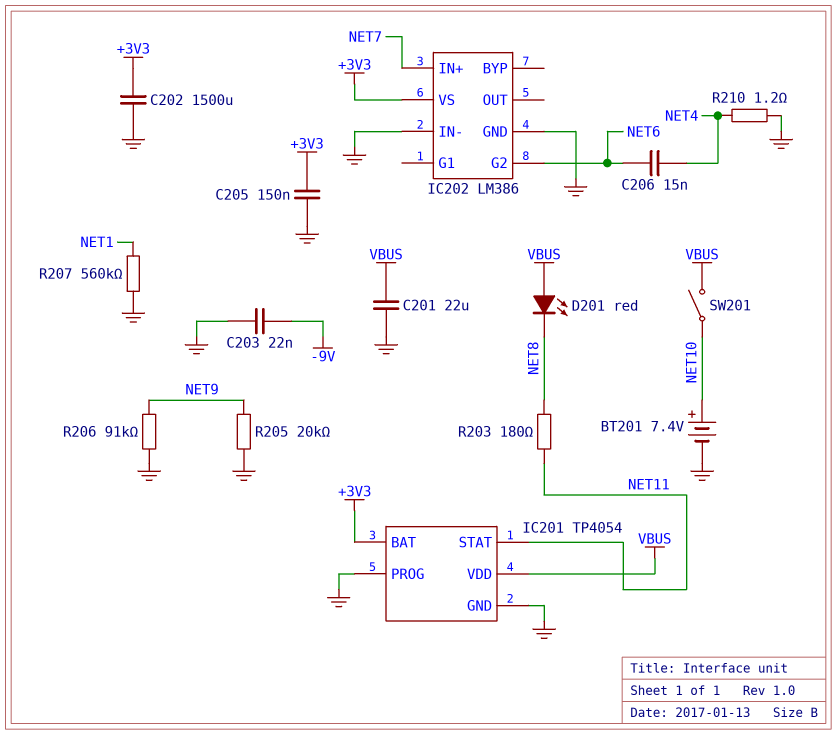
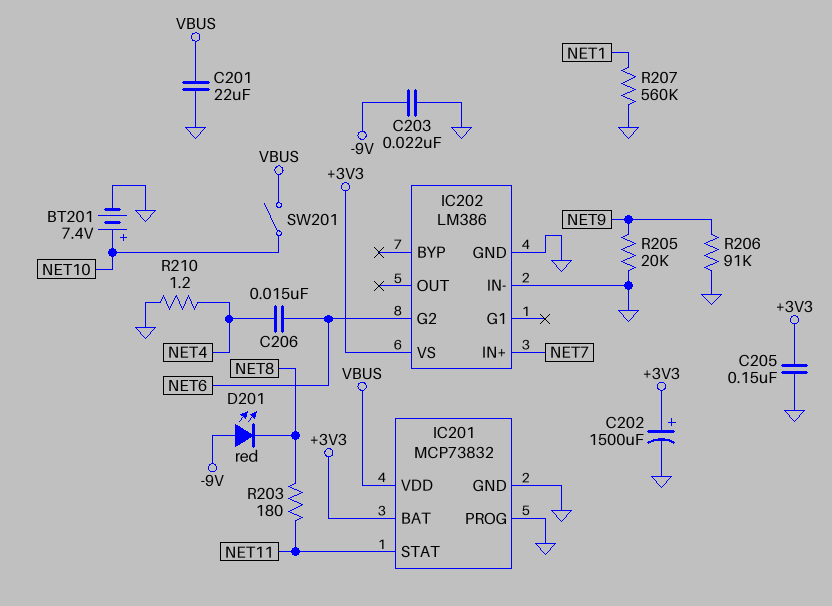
C202: 1500uF (+3V3, GND) -> 1500uF (plus +3V3, minus GND)
D201: LED red (A VBUS, K NET8) -> LED red (A -9V, K NET8)
IC201: TP4054 -> MCP73832

